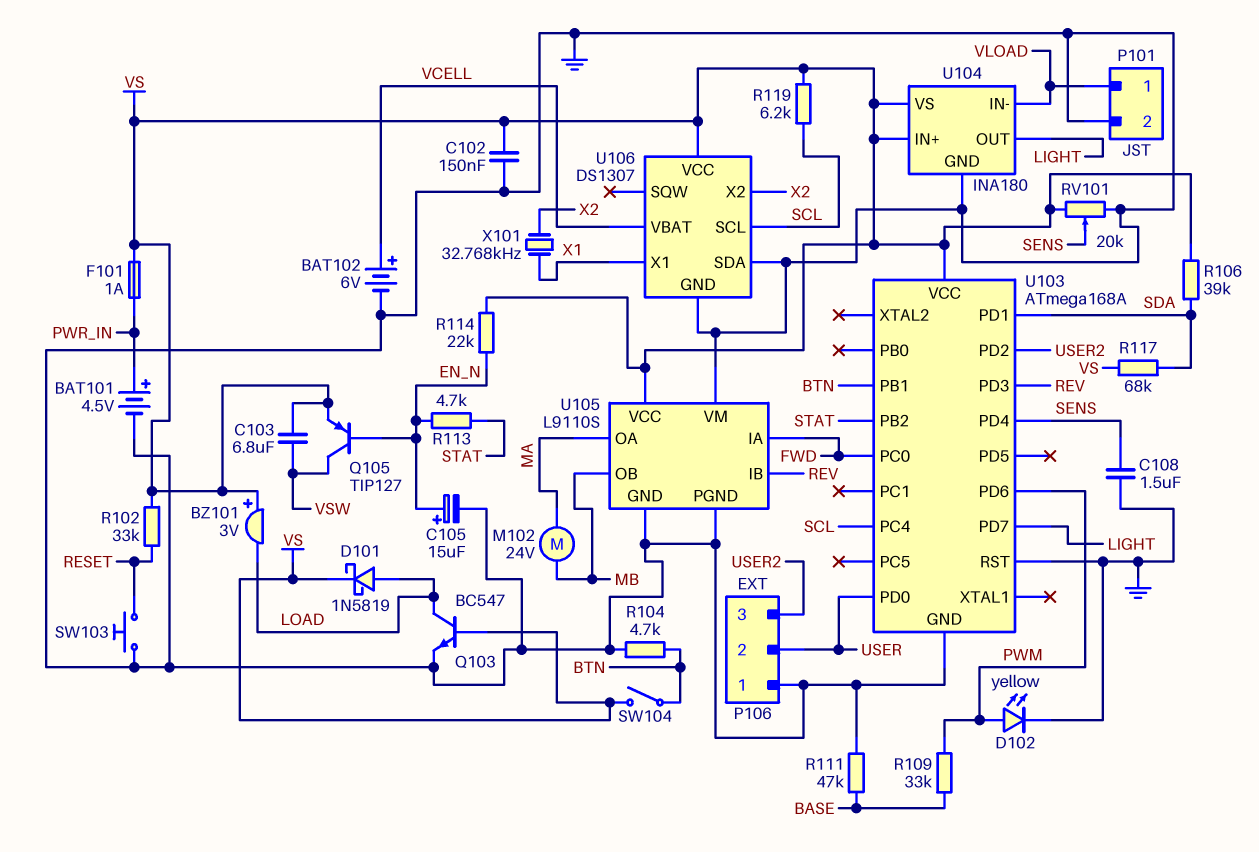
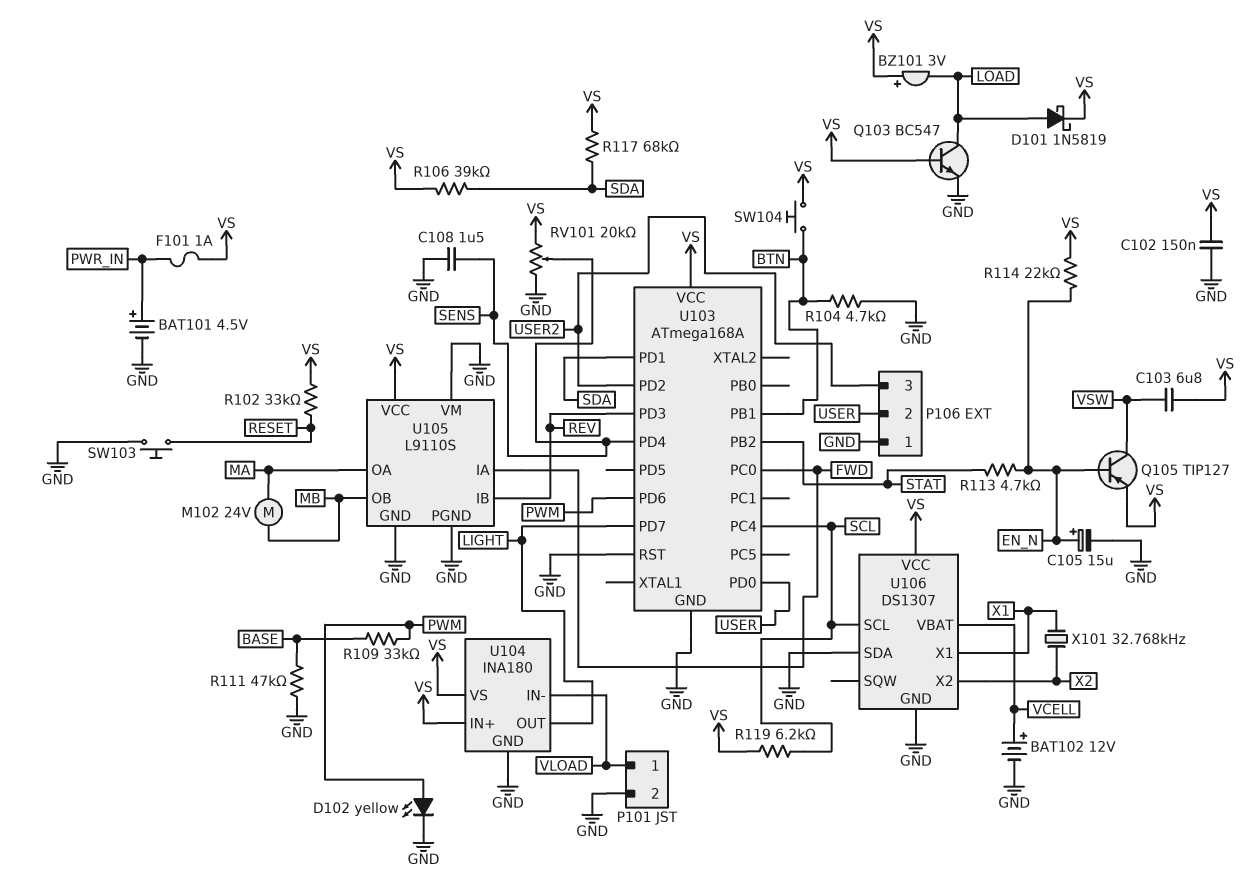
BAT102: 6V (plus VCELL, minus GND) -> 12V (plus VCELL, minus GND)
SW104: switch (BTN, VS) -> button (BTN, VS)

